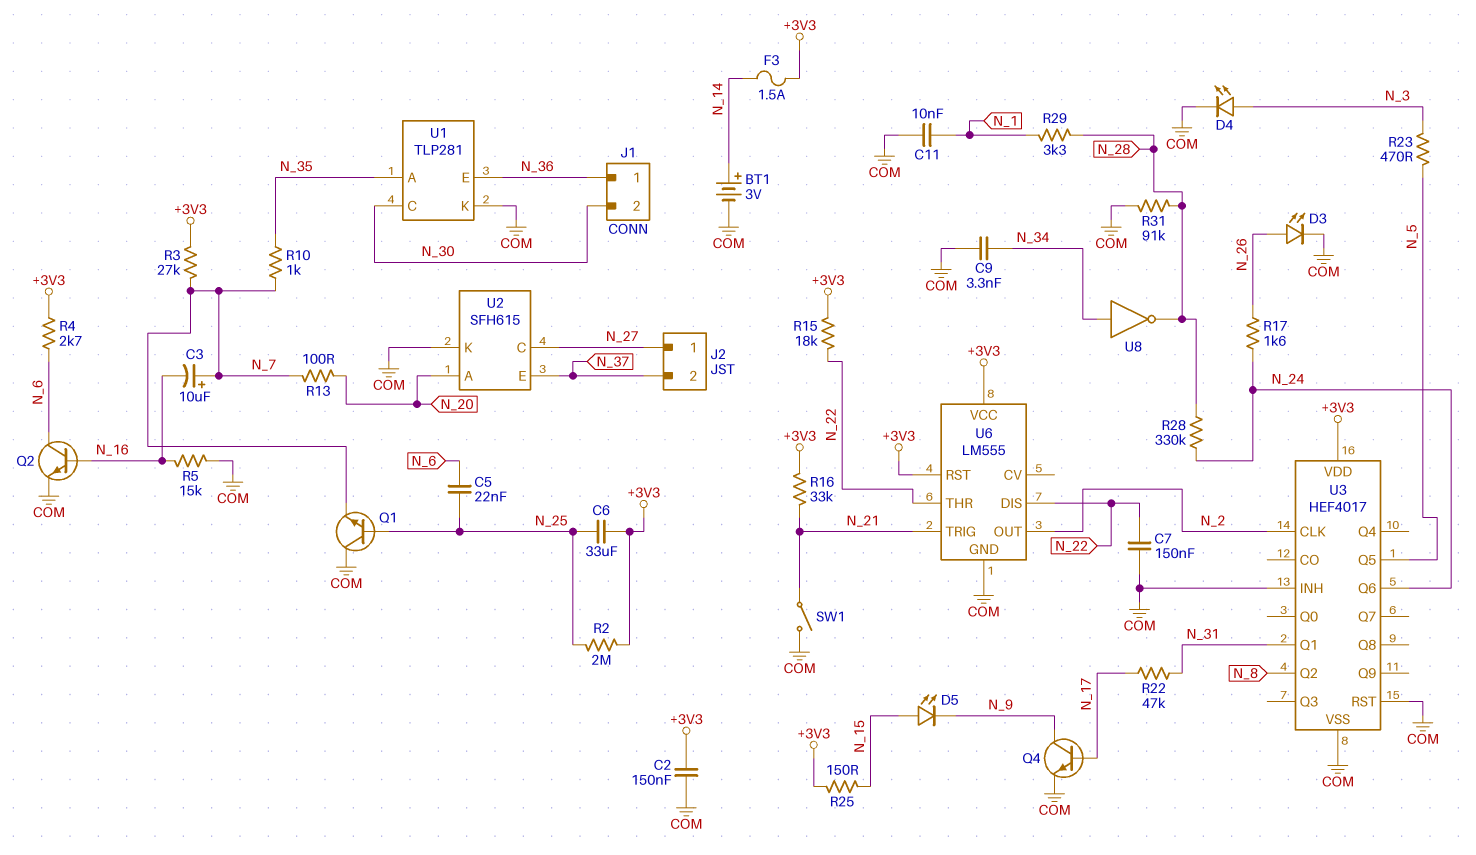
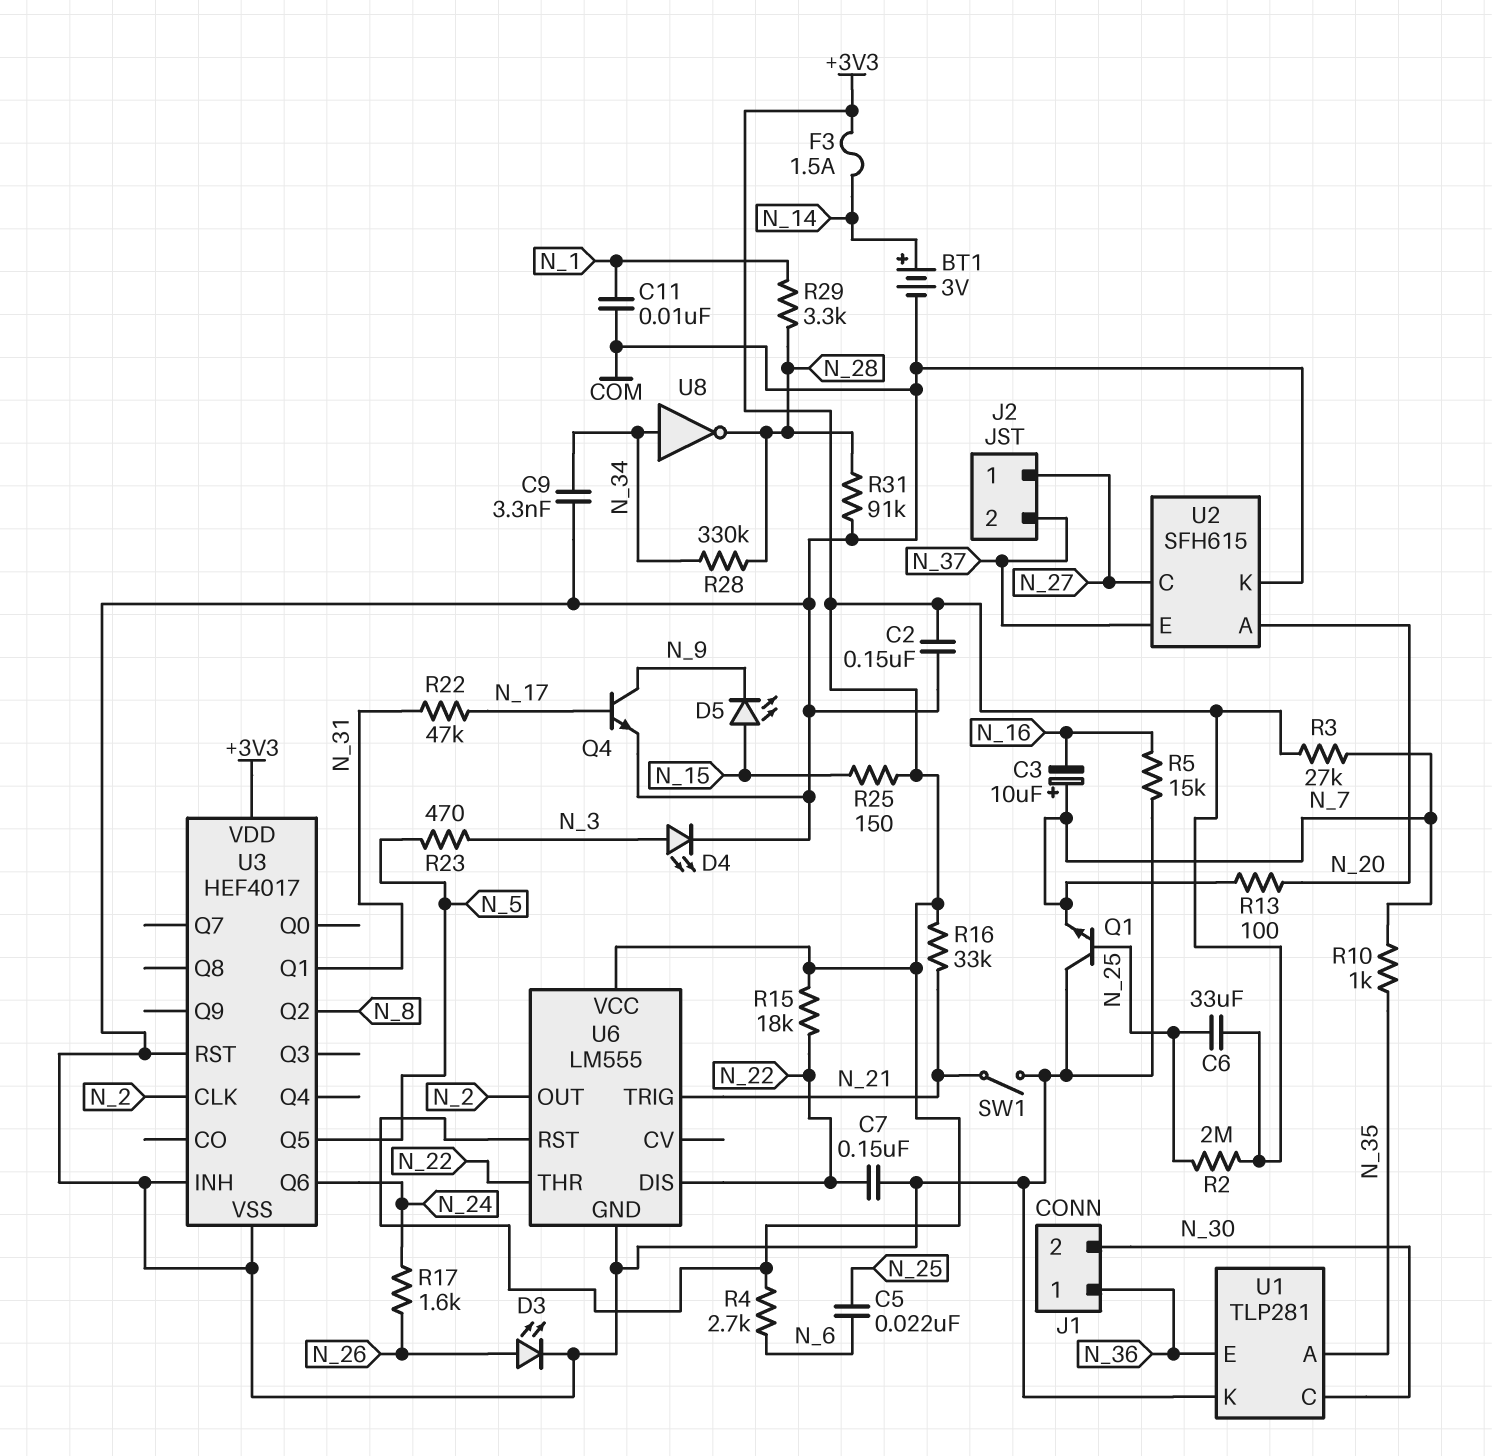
Q2: NPN (B N_16, C N_6, E COM) -> none
R28: 330k (N_24, N_28) -> 330k (N_28, N_34)

